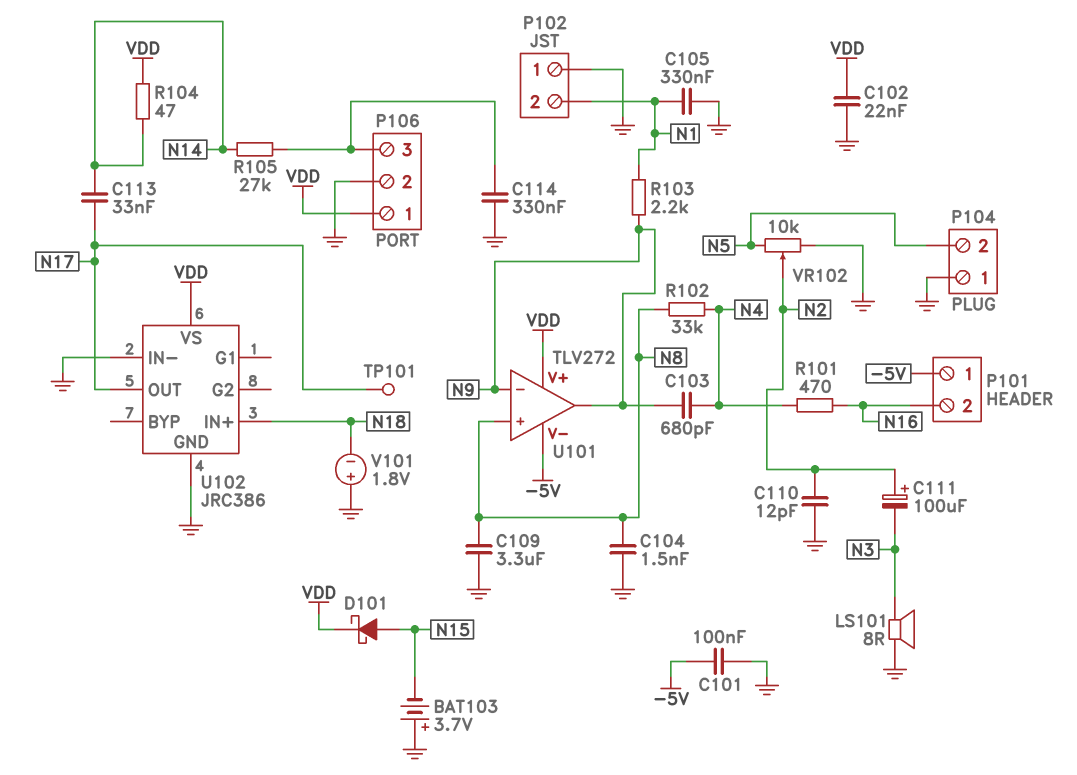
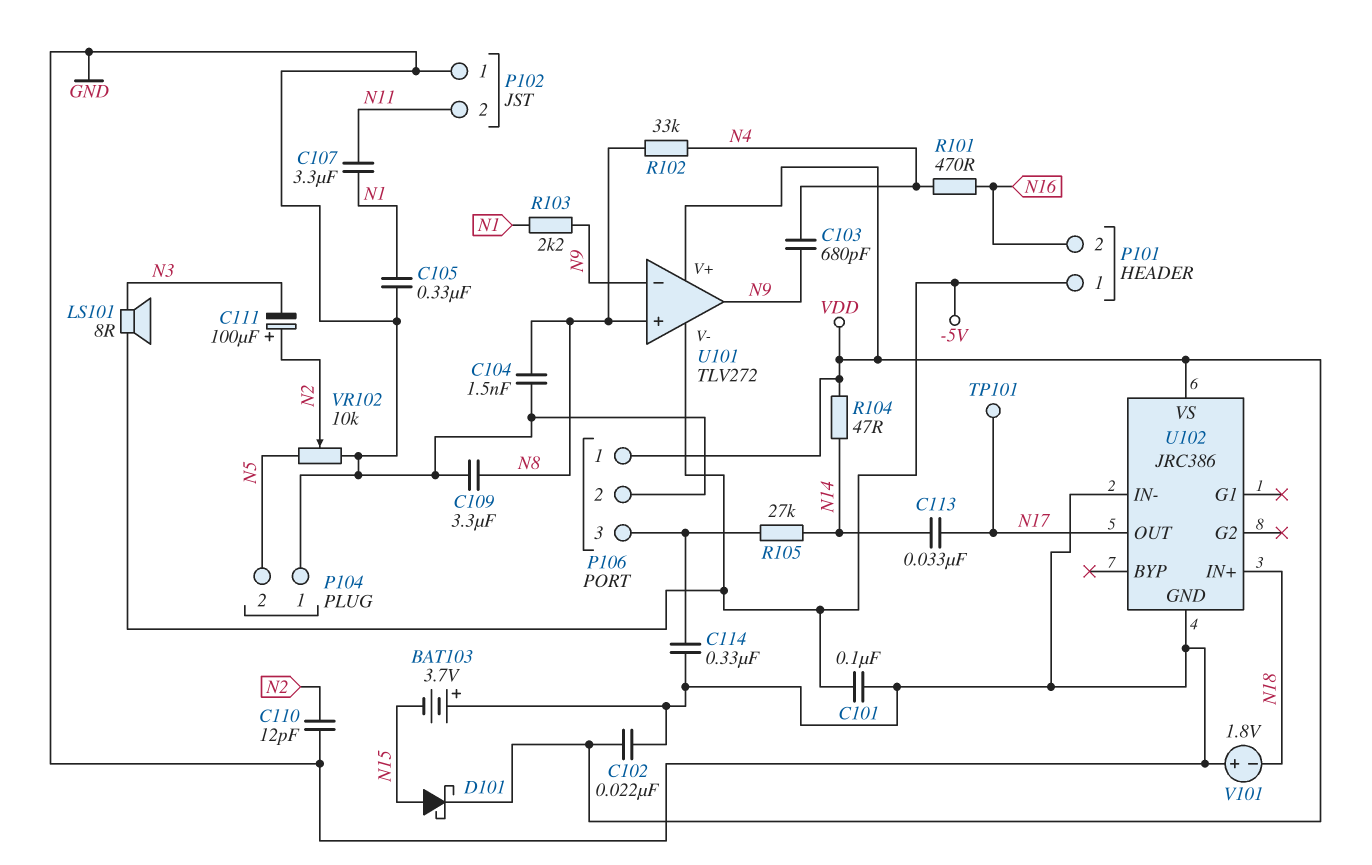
C107: none -> 3.3uF (N1, N11)
LS101: speaker 8R (GND, N3) -> speaker 8R (-5V, N3)
P102 pin 2: N1 -> N11

